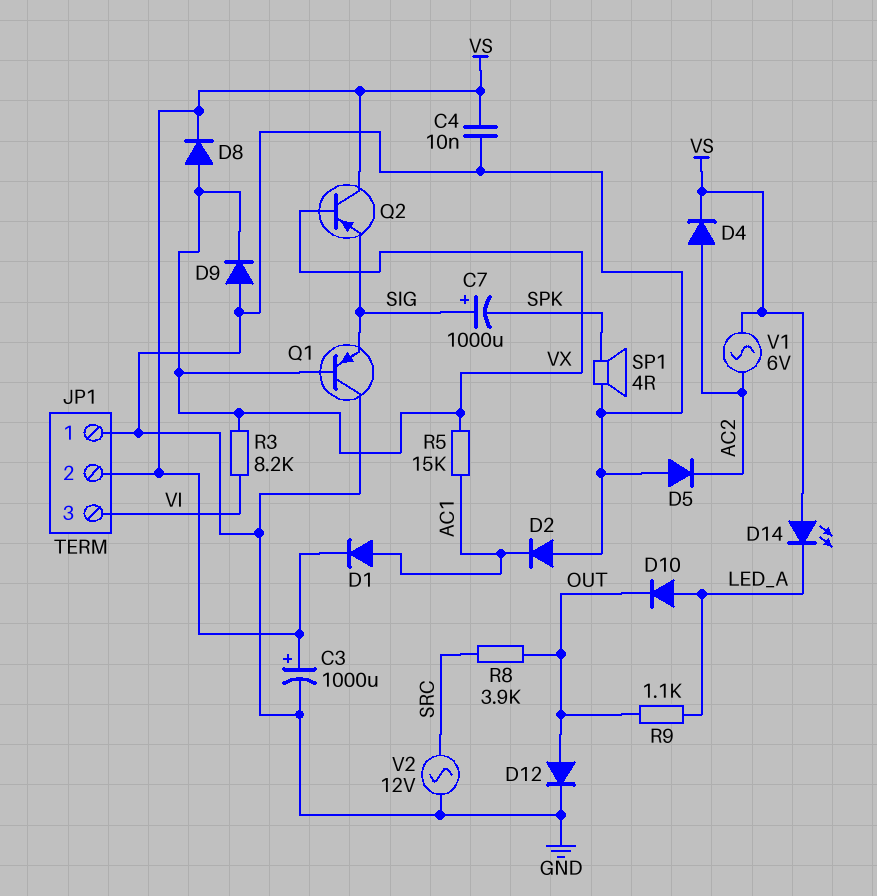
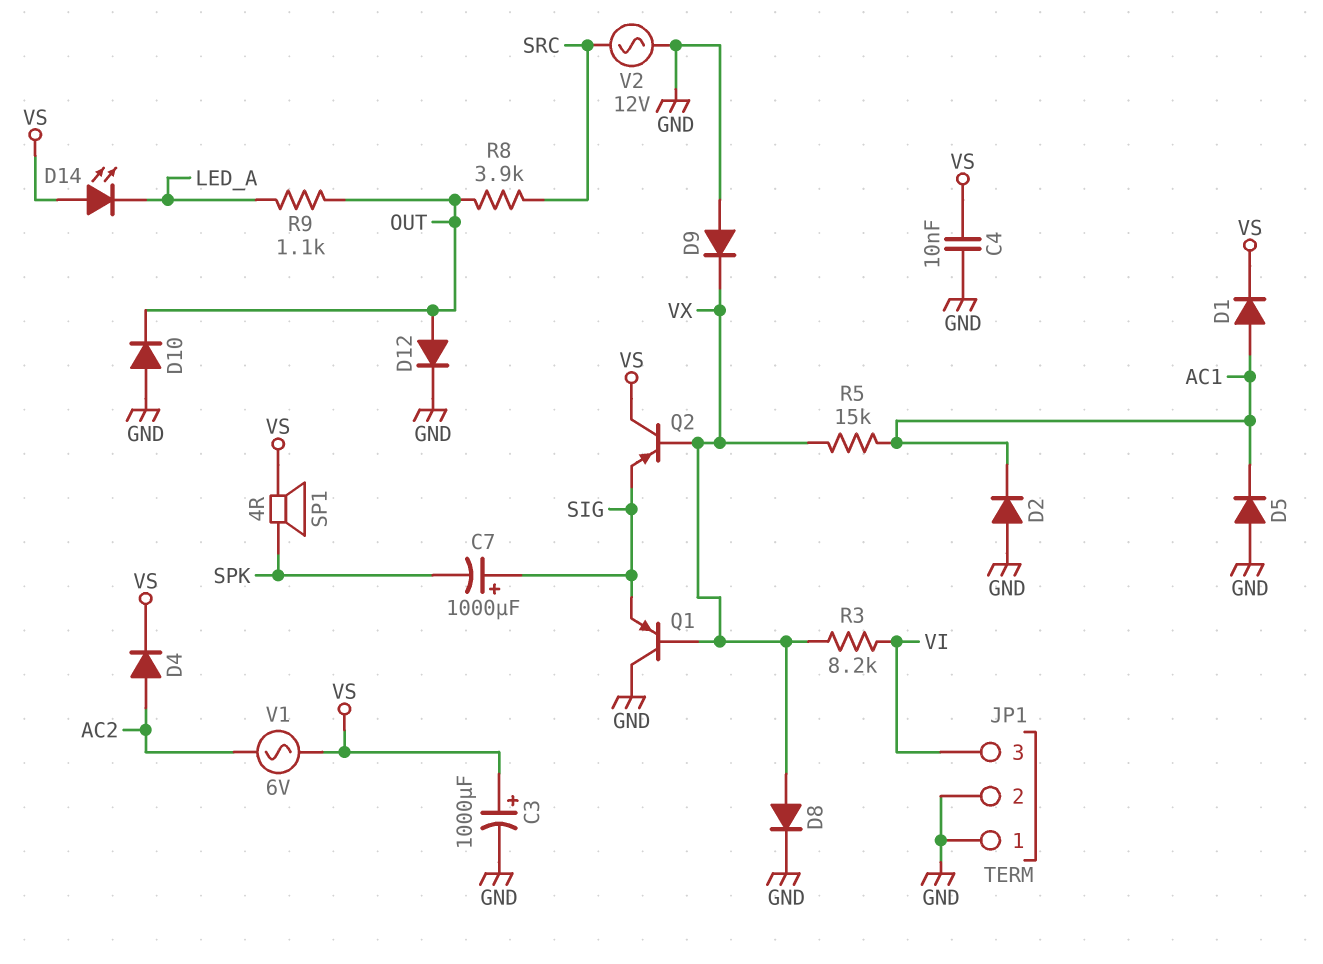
D5: diode (A GND, K AC2) -> diode (A GND, K AC1)
D8: diode (A VX, K VS) -> diode (A VX, K GND)
D10: diode (A LED_A, K OUT) -> diode (A GND, K OUT)
JP1 pin 2: VS -> GND
SP1: speaker 4R (GND, SPK) -> speaker 4R (SPK, VS)

